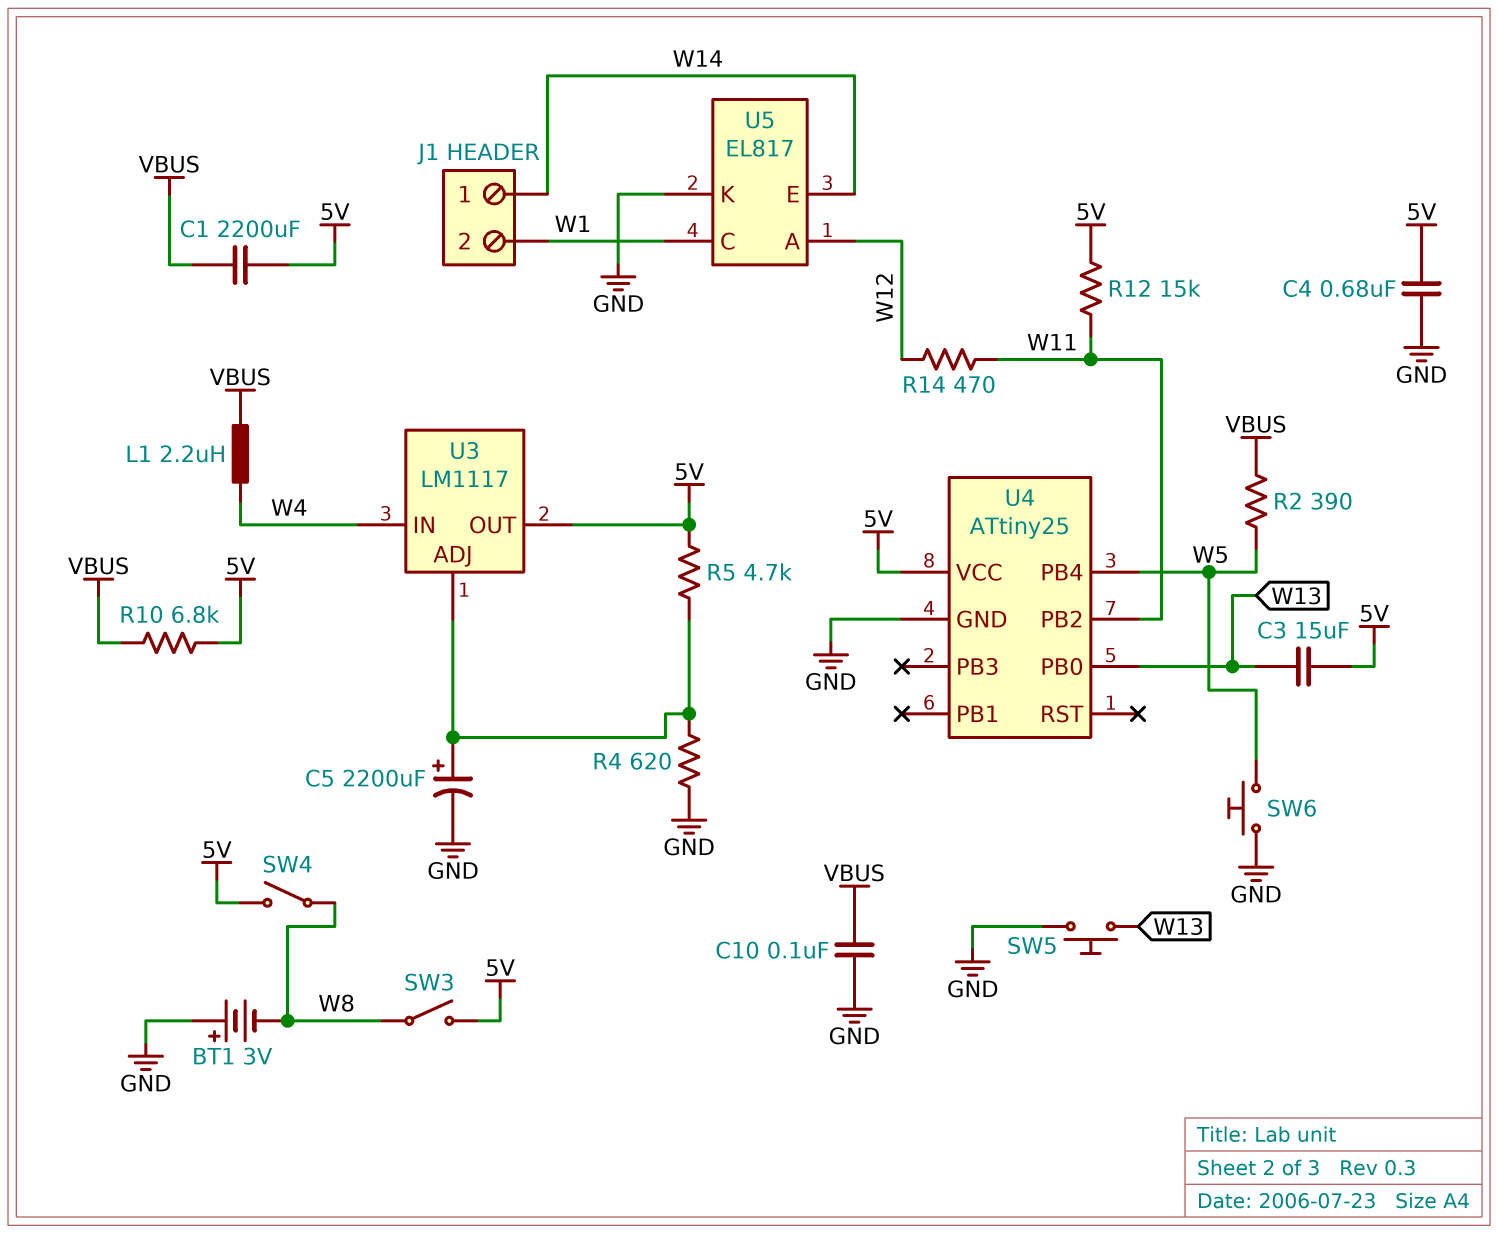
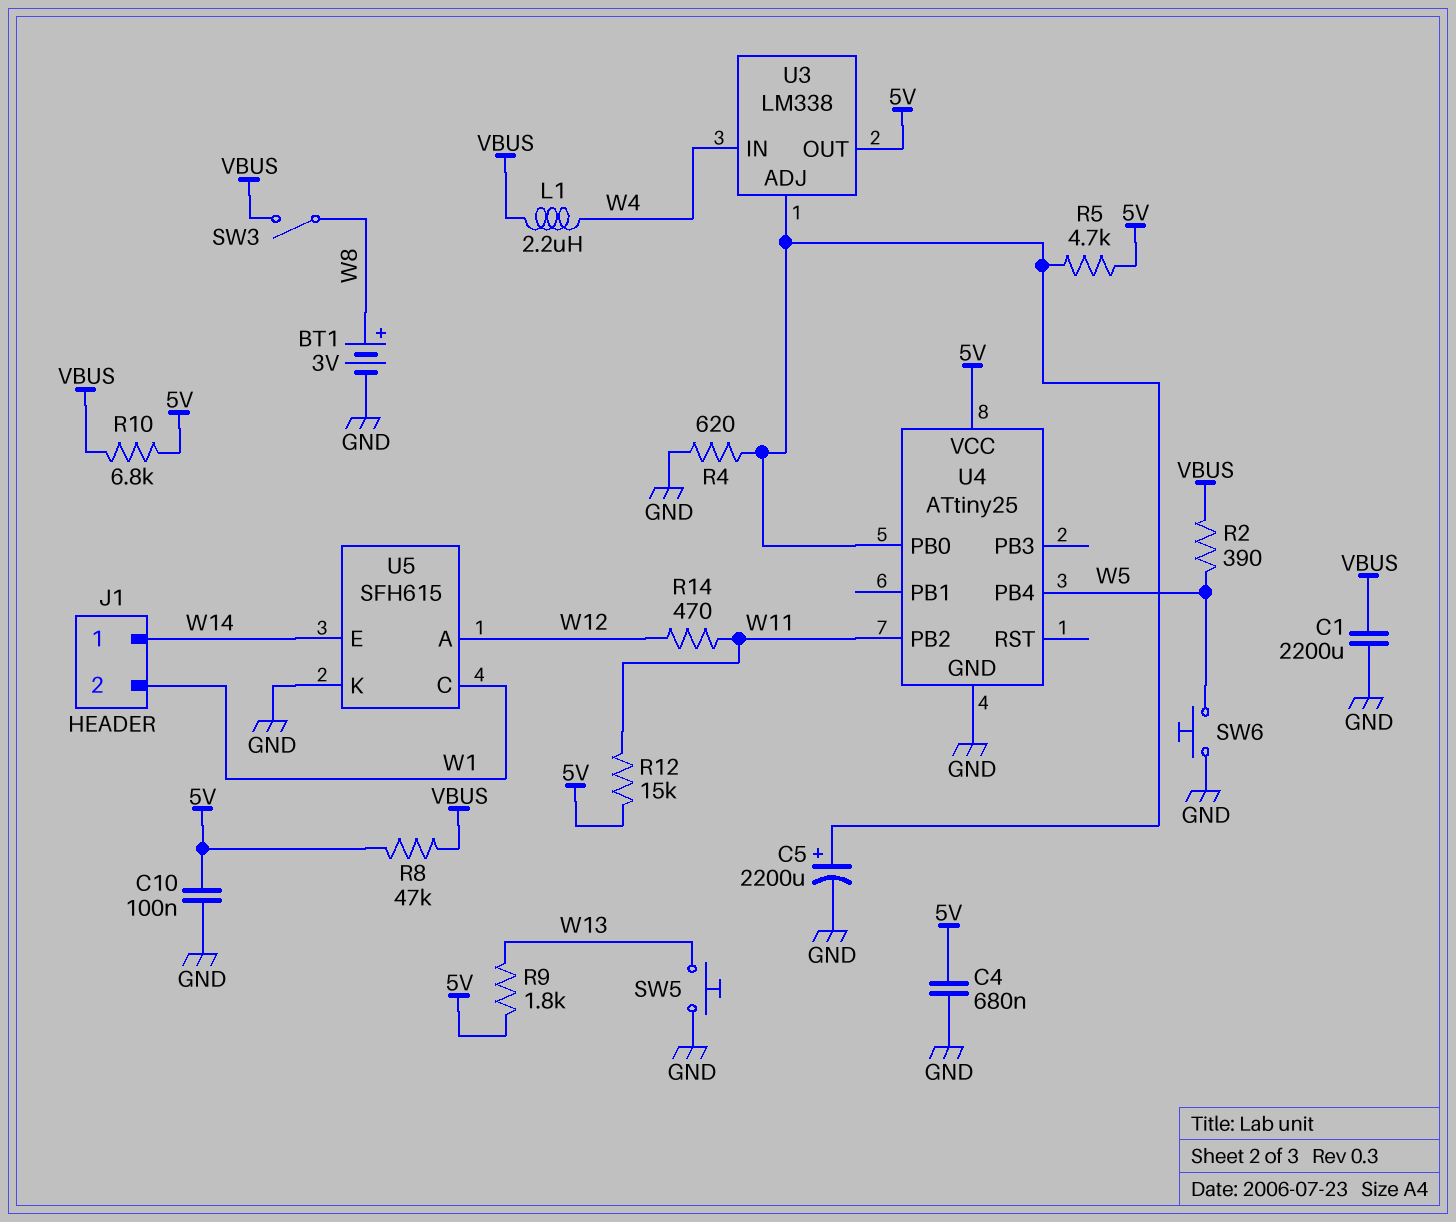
BT1: 3V (plus GND, minus W8) -> 3V (plus W8, minus GND)
C1: 2200uF (5V, VBUS) -> 2200uF (GND, VBUS)
C3: 15uF (5V, W13) -> none
C10: 100nF (GND, VBUS) -> 100nF (5V, GND)
R8: none -> 47k (5V, VBUS)
R9: none -> 1.8k (5V, W13)
SW3: switch (5V, W8) -> switch (VBUS, W8)
SW4: switch (5V, W8) -> none
U3: LM1117 -> LM338
U4 pin PB0: W13 -> U3/ADJ
U5: EL817 -> SFH615

